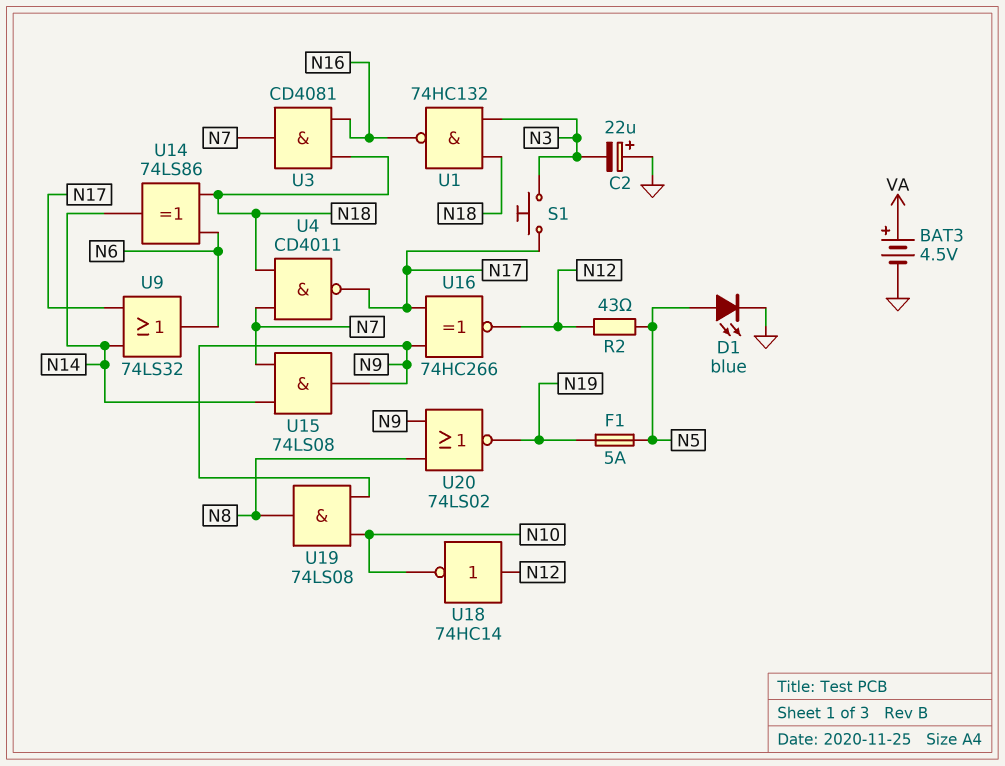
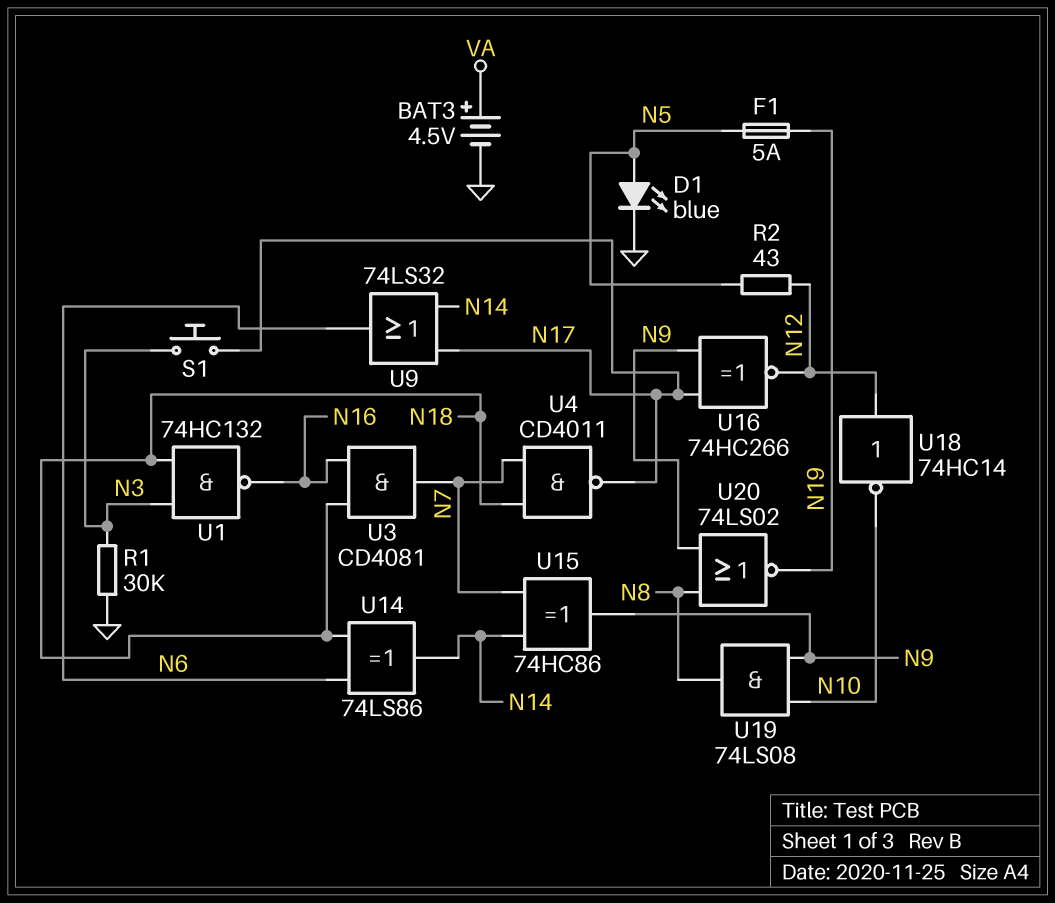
C2: 22uF (plus GND, minus N3) -> none
R1: none -> 30k (GND, N3)
U15: AND 74LS08 (in N7, in N14, out N9) -> XOR 74HC86 (in N7, in N14, out N9)

